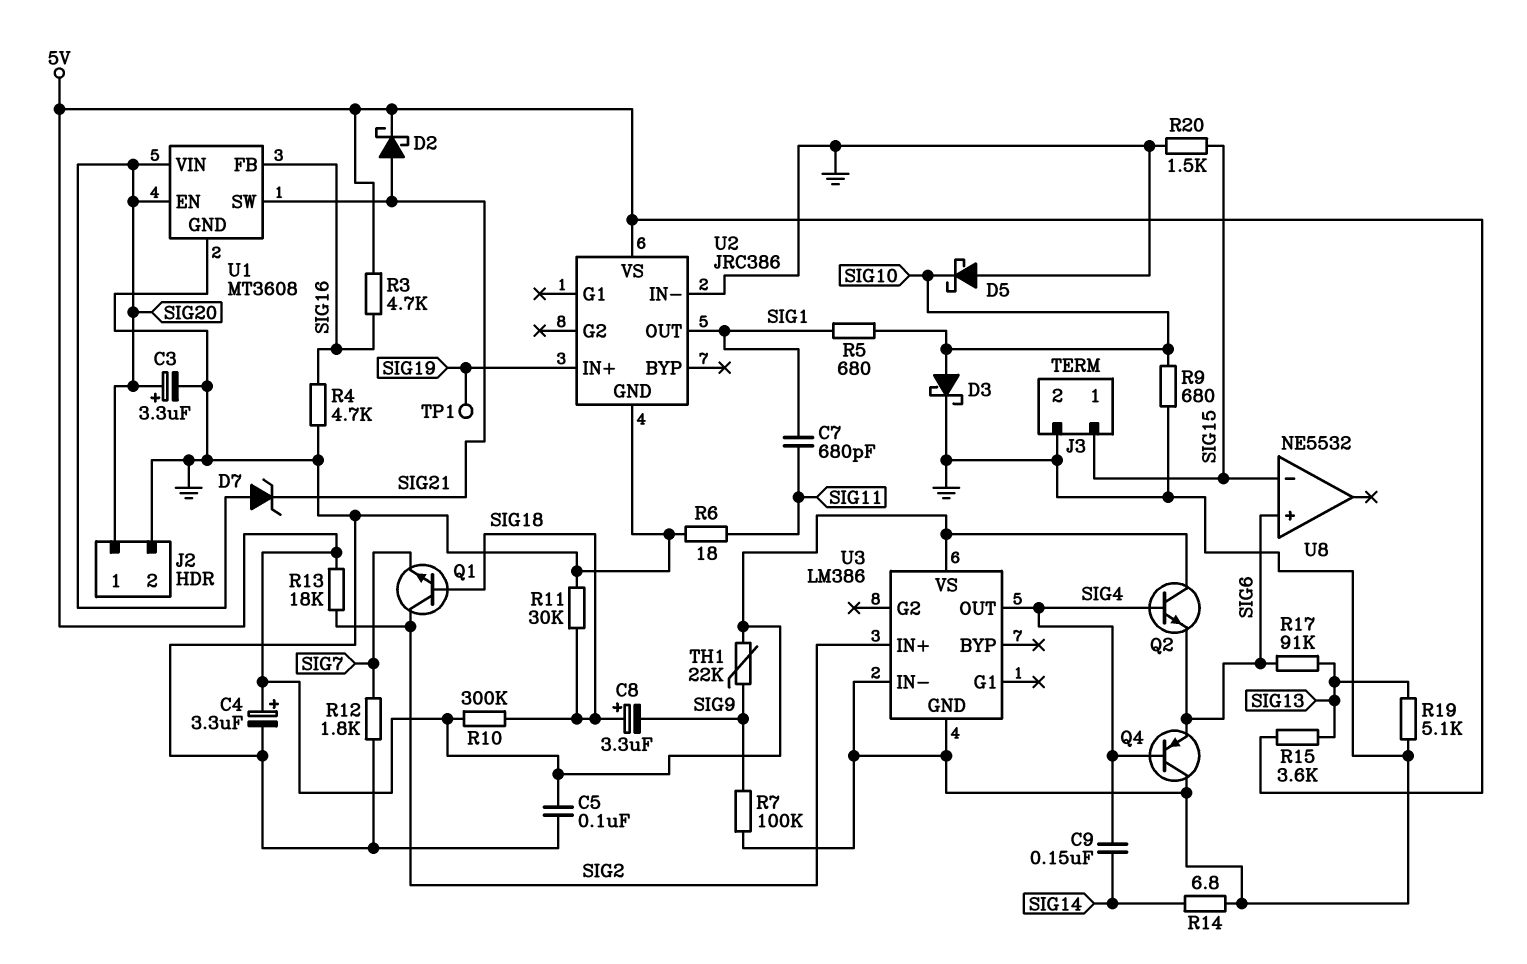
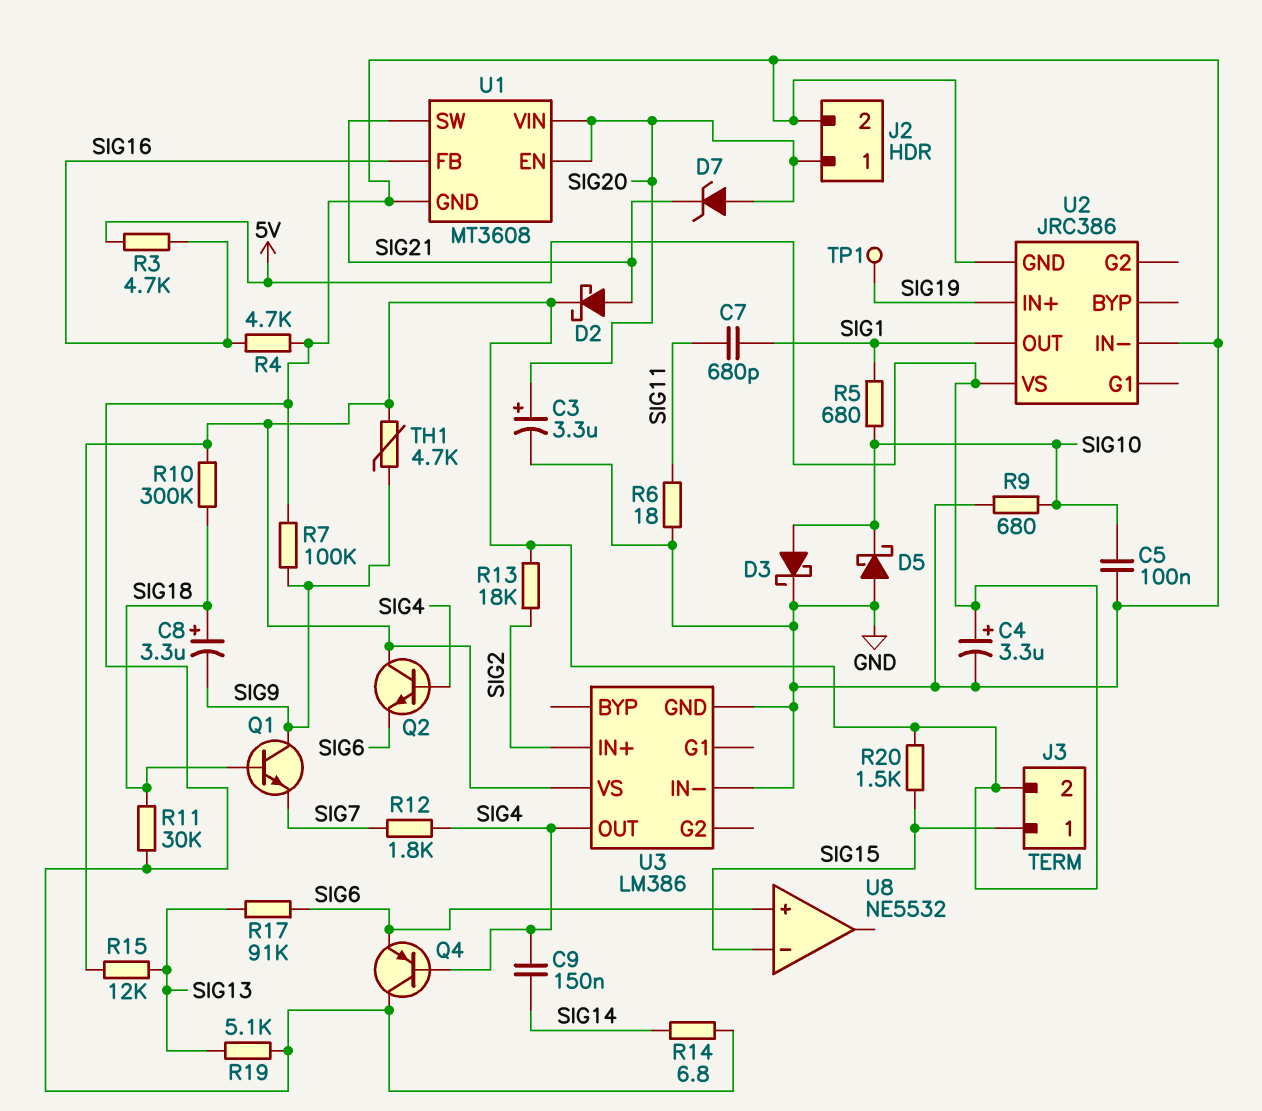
C5: 100nF (5V, GND) -> 100nF (GND, SIG10)
J3 pin 2: GND -> 5V
Q1: NPN (B SIG18, C SIG2, E SIG7) -> NPN (B SIG18, C SIG9, E SIG7)
R12: 1.8k (GND, SIG7) -> 1.8k (SIG4, SIG7)
R15: 3.6k (5V, SIG13) -> 12k (5V, SIG13)
R20: 1.5k (GND, SIG15) -> 1.5k (5V, SIG15)
TH1: 22k (5V, SIG9) -> 4.7k (5V, SIG9)

